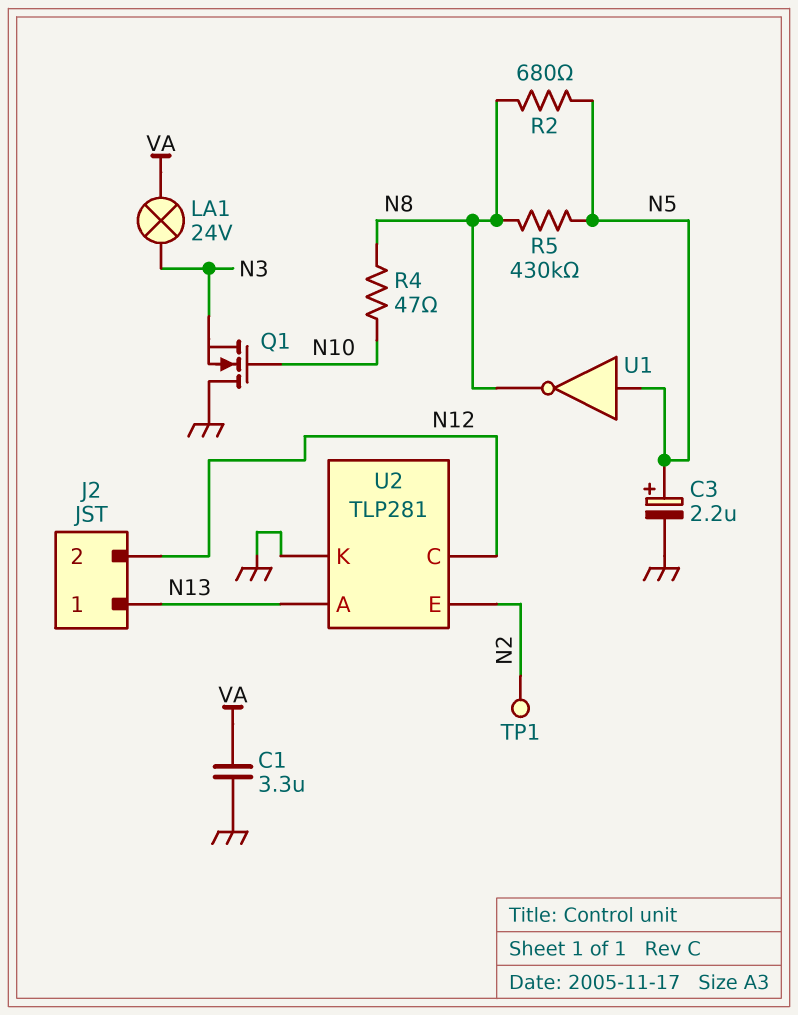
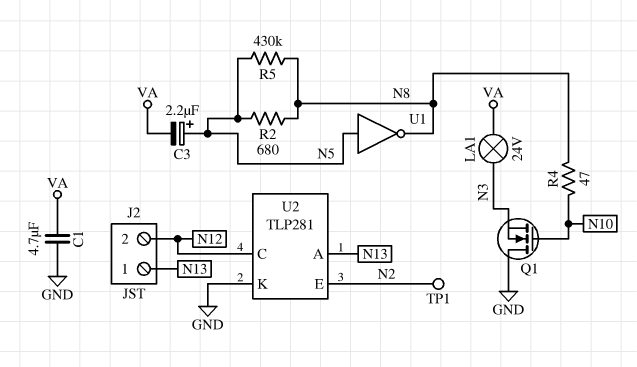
C1: 3.3uF (GND, VA) -> 4.7uF (GND, VA)
C3: 2.2uF (plus N5, minus GND) -> 2.2uF (plus N5, minus VA)

